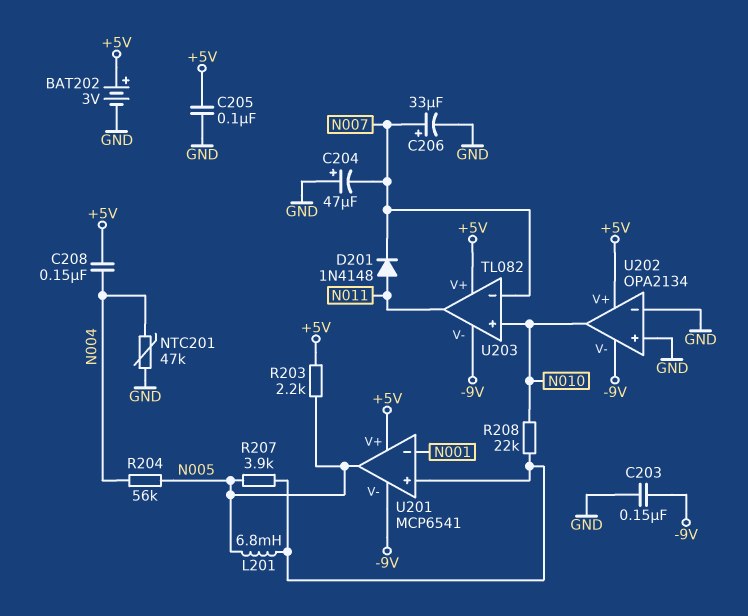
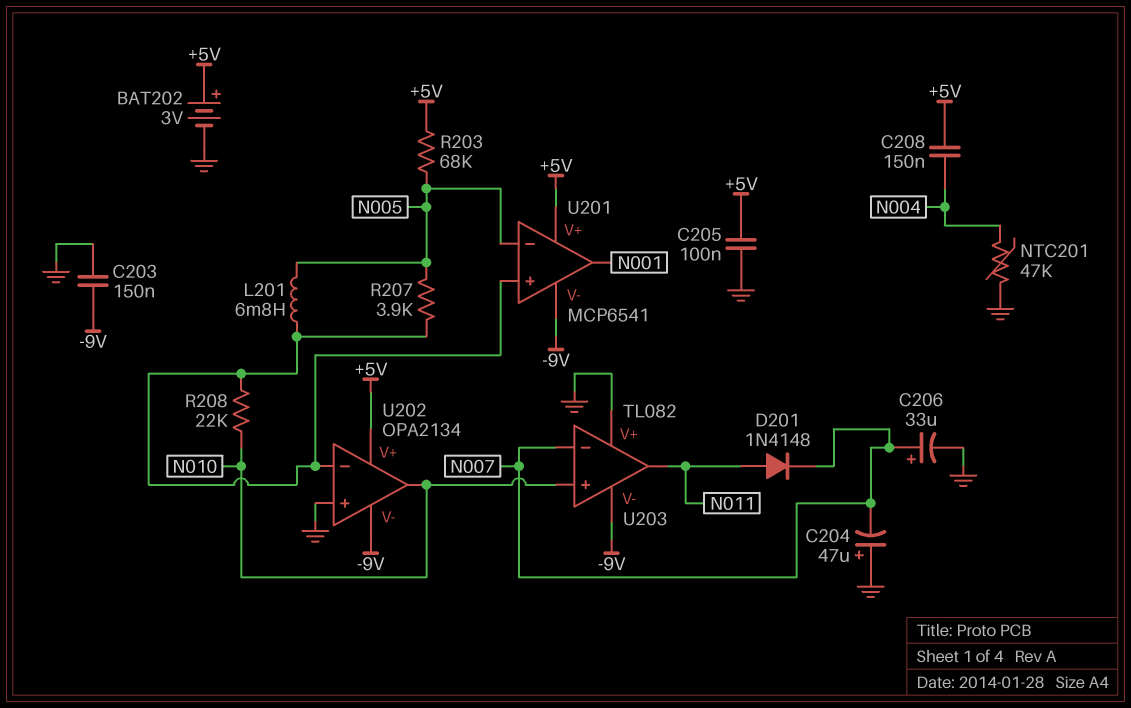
R203: 2.2k (+5V, N005) -> 68k (+5V, N005)
R204: 56k (N004, N005) -> none
U201 pin in-: N001 -> N005
U201 pin out: N005 -> N001
U202 pin in-: GND -> U201/in+
U203 pin V+: +5V -> GND

